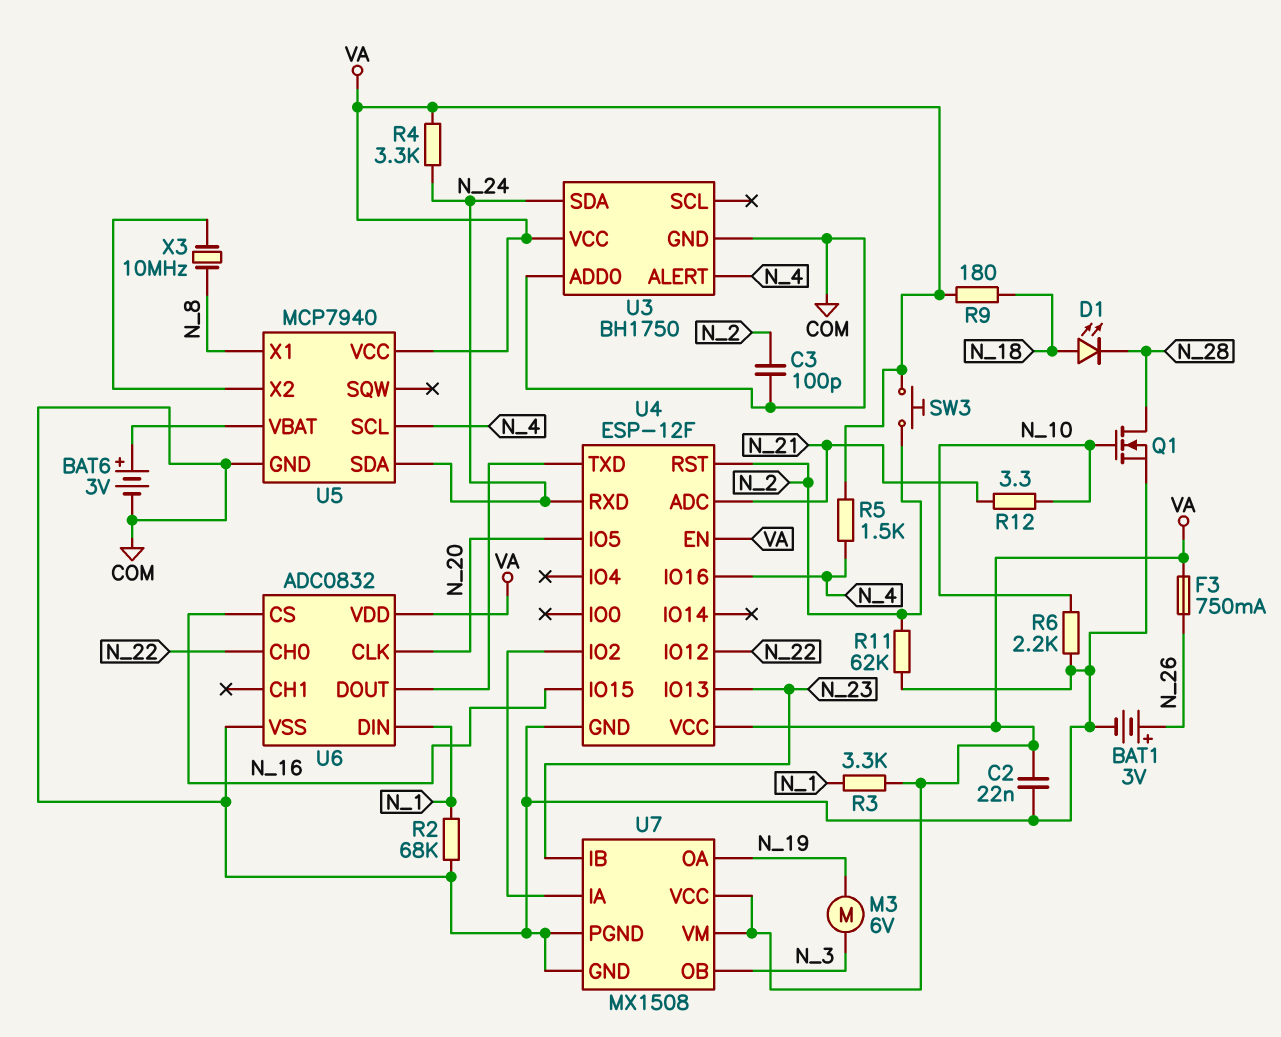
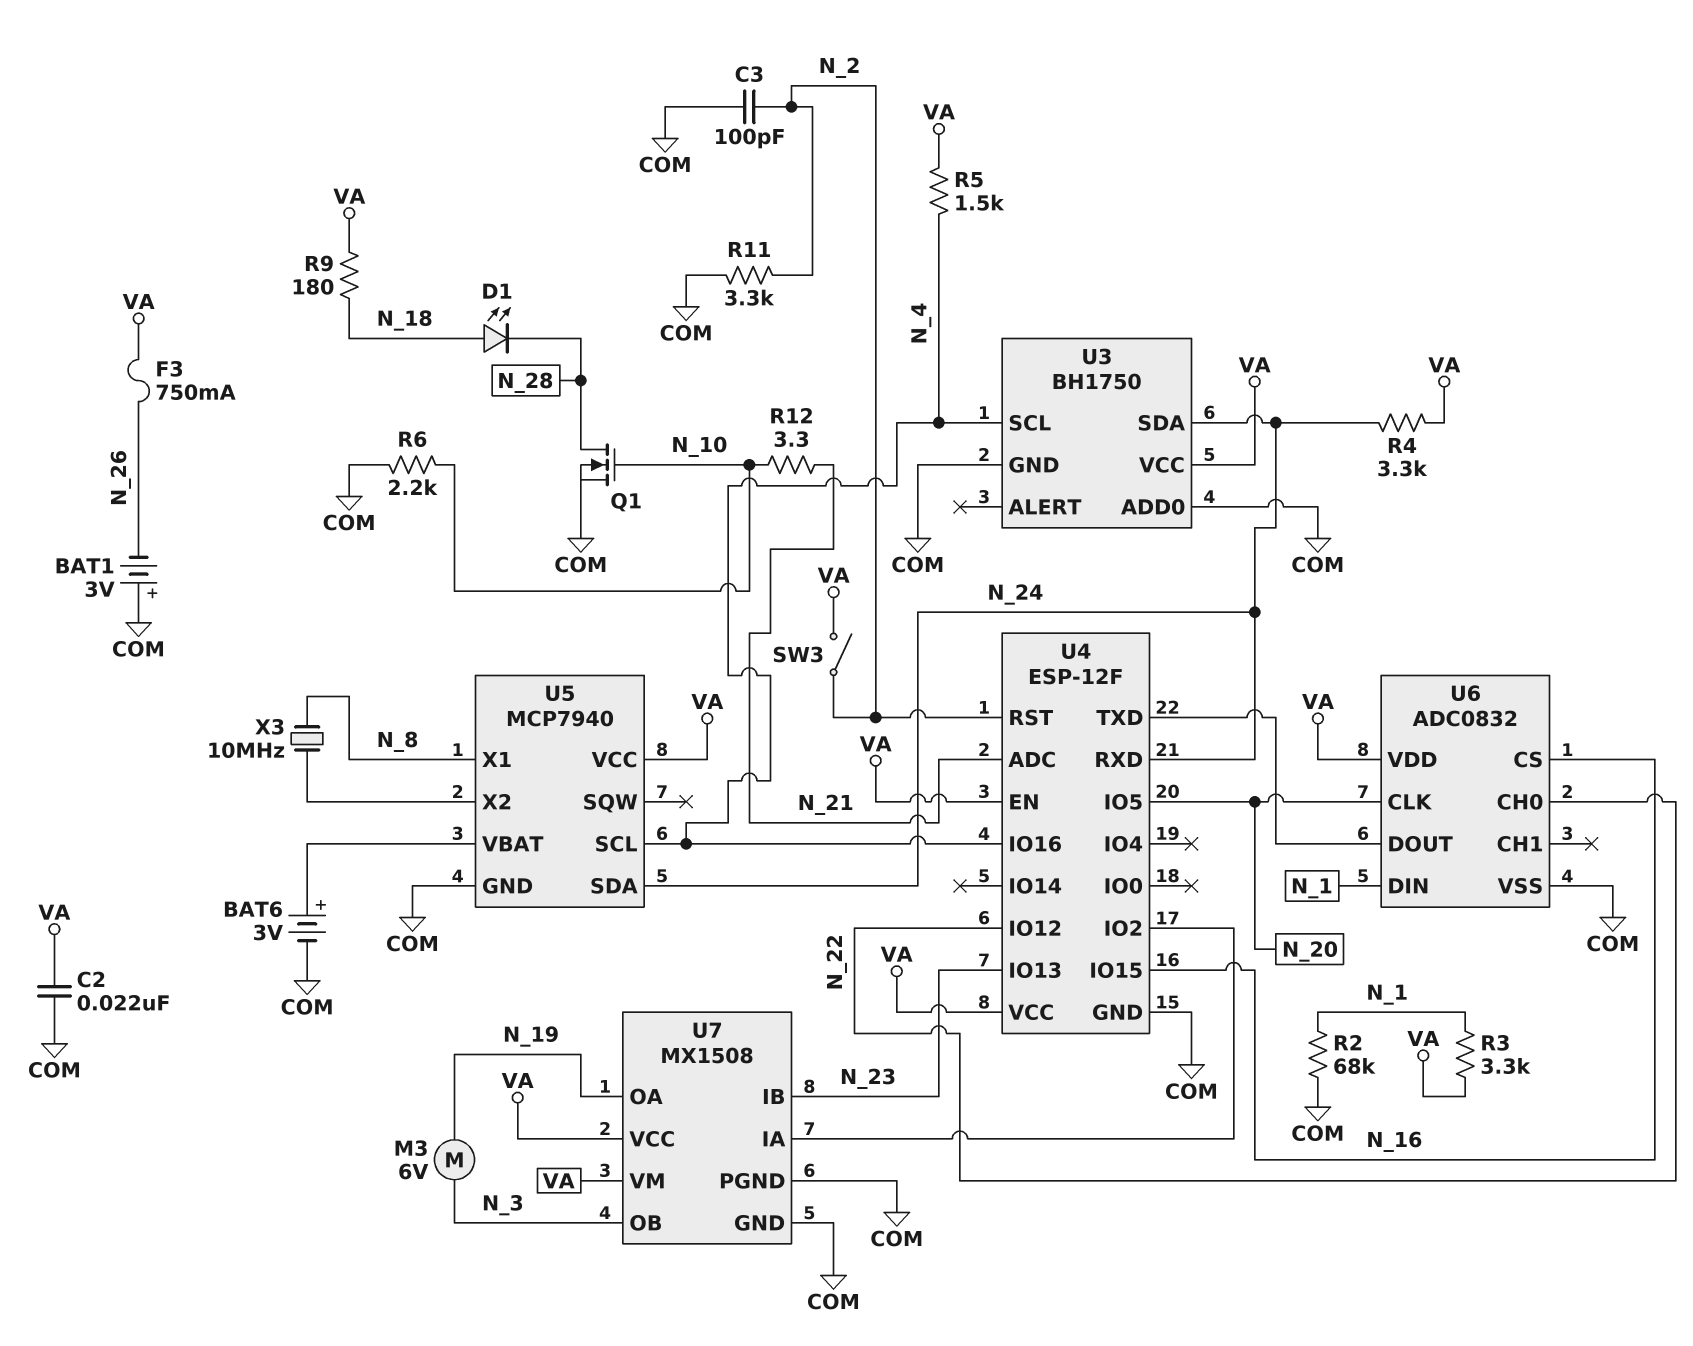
BAT1: 3V (plus N_26, minus COM) -> 3V (plus COM, minus N_26)
R11: 62k (COM, N_2) -> 3.3k (COM, N_2)
SW3: button (N_2, VA) -> switch (N_2, VA)
U3 pin ALERT: N_4 -> none
U3 pin SCL: none -> N_4

